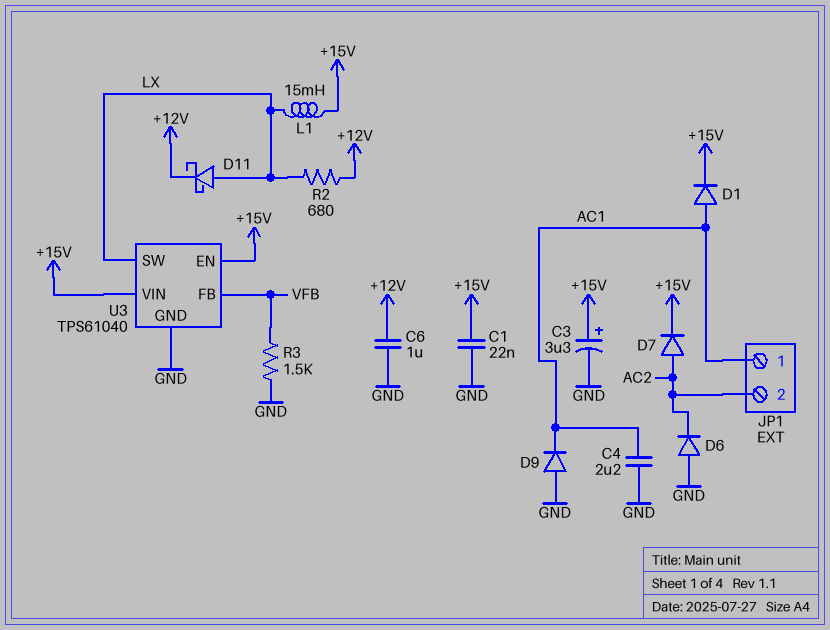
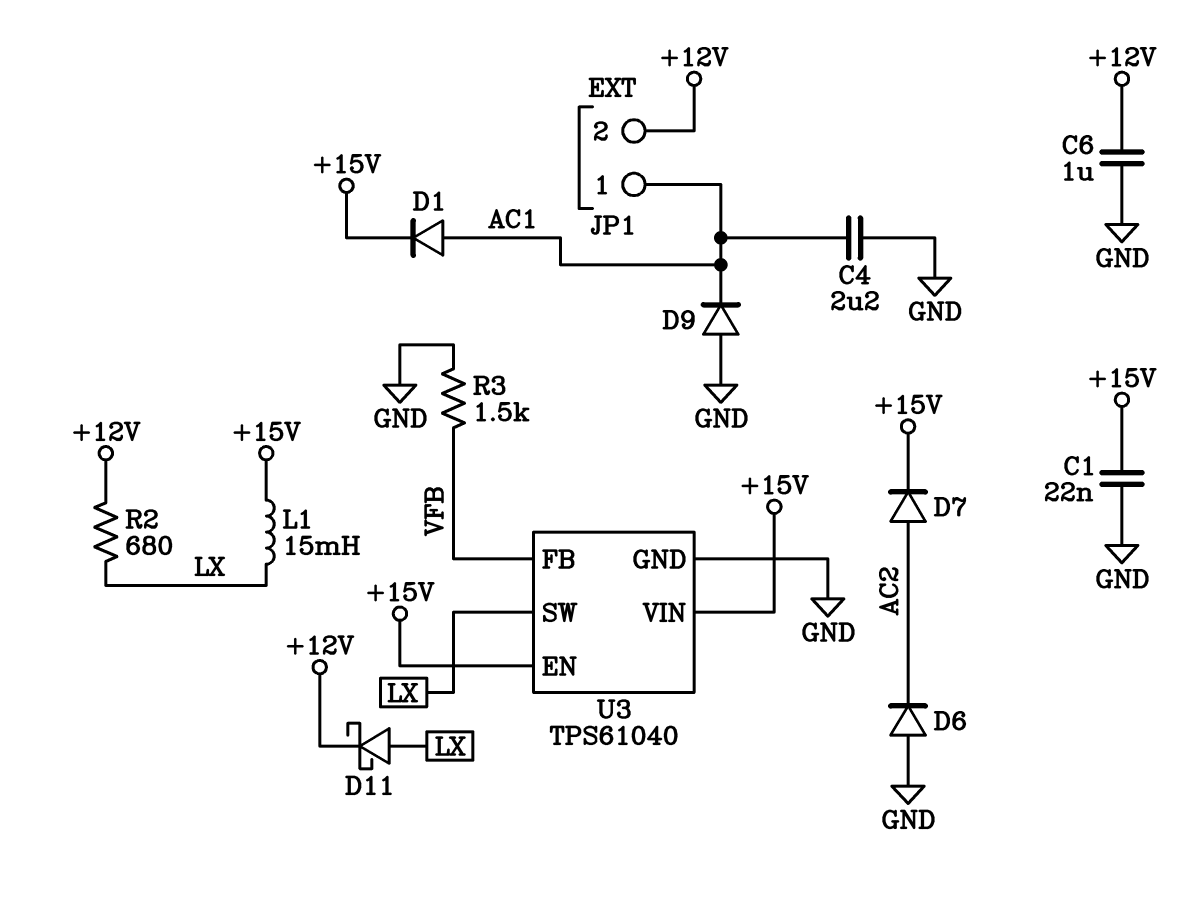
C3: 3.3uF (plus +15V, minus GND) -> none
JP1 pin 2: AC2 -> +12V

